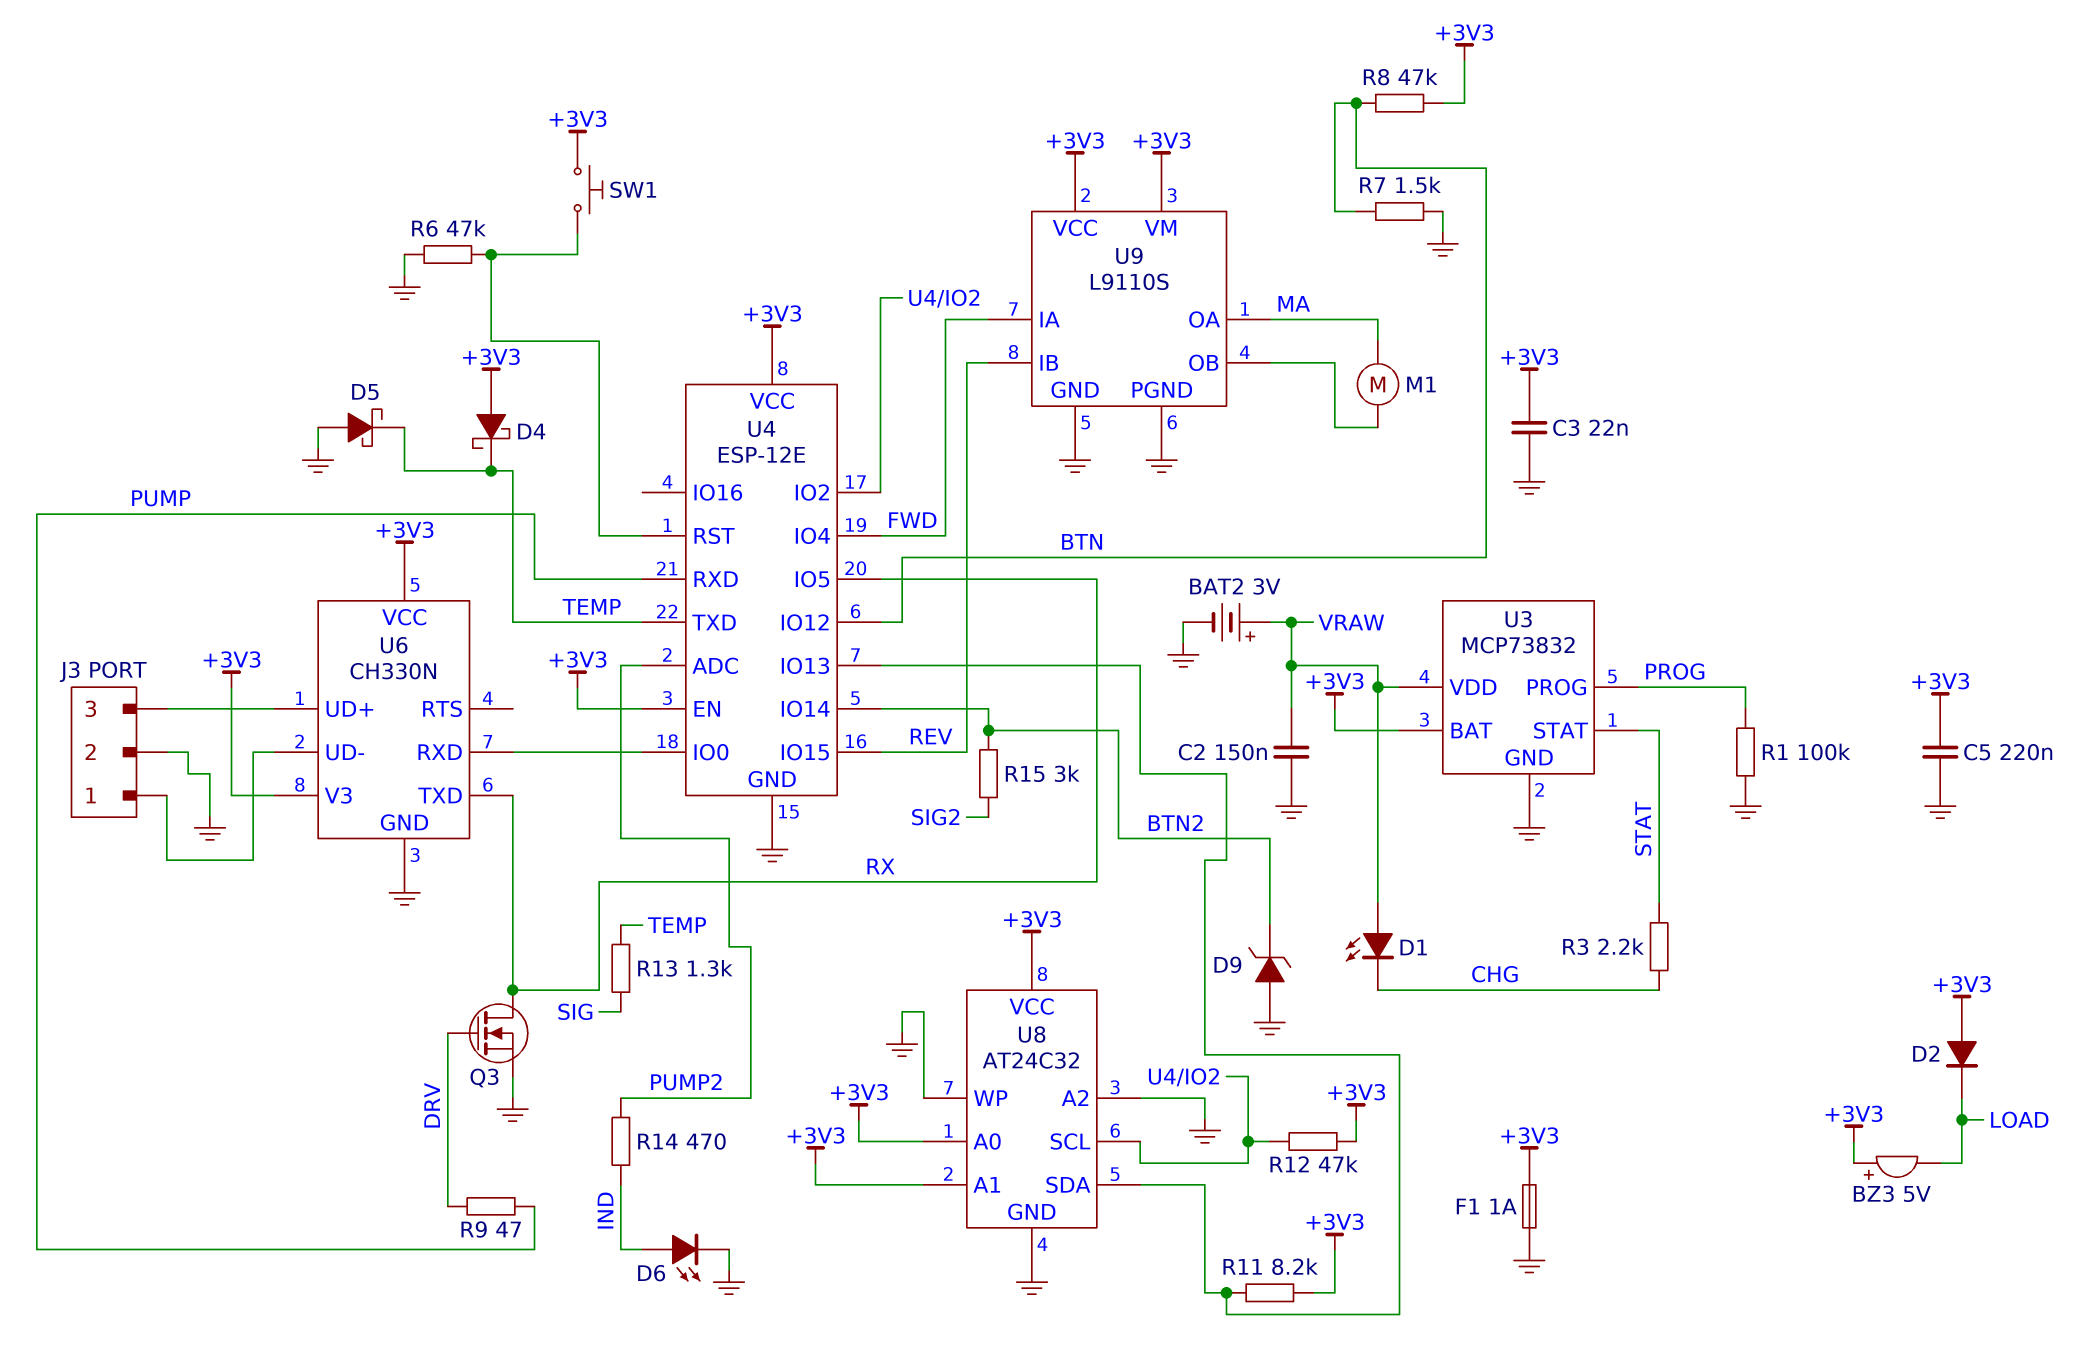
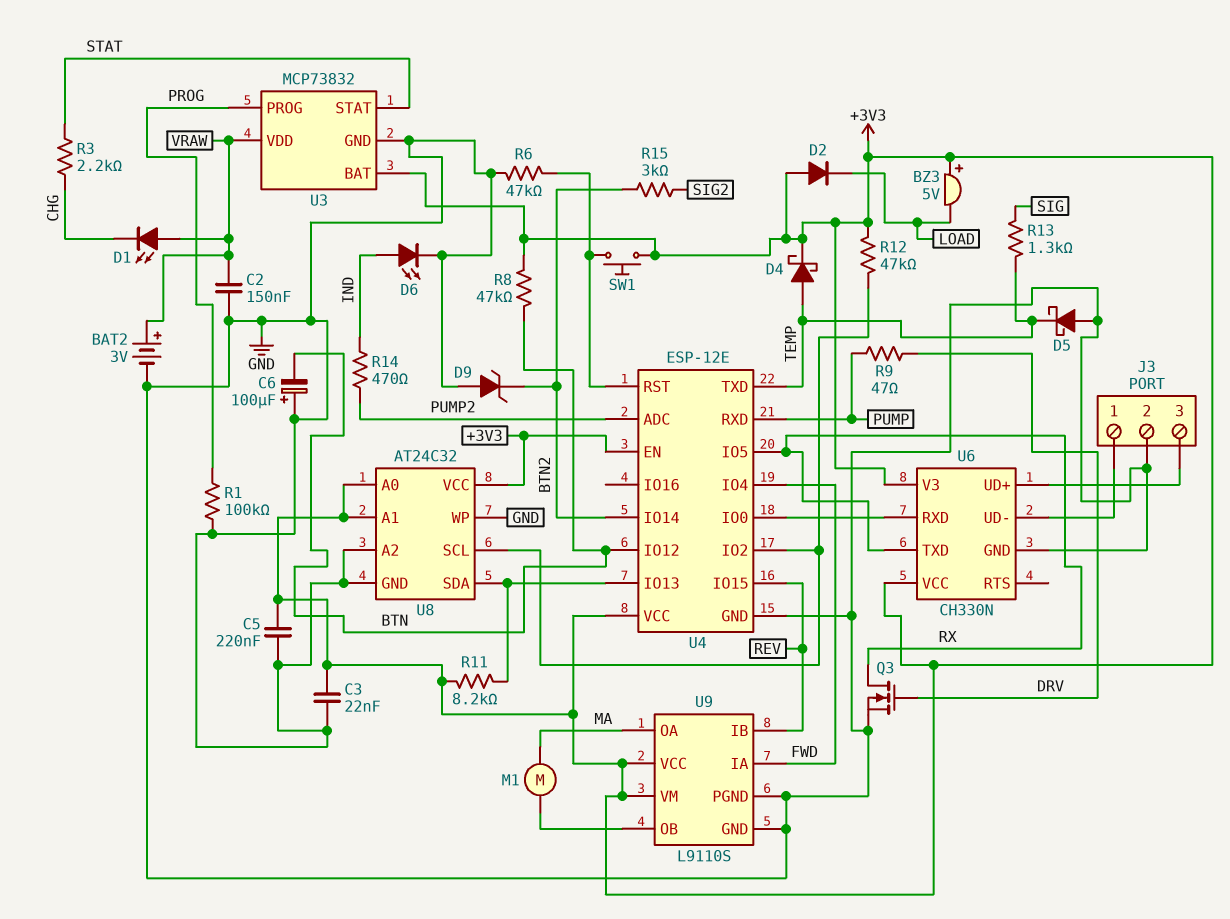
C6: none -> 100uF (plus GND, minus BTN)
D4: schottky (A +3V3, K TEMP) -> schottky (A TEMP, K +3V3)
F1: 1A (+3V3, GND) -> none
R7: 1.5k (BTN, GND) -> none

